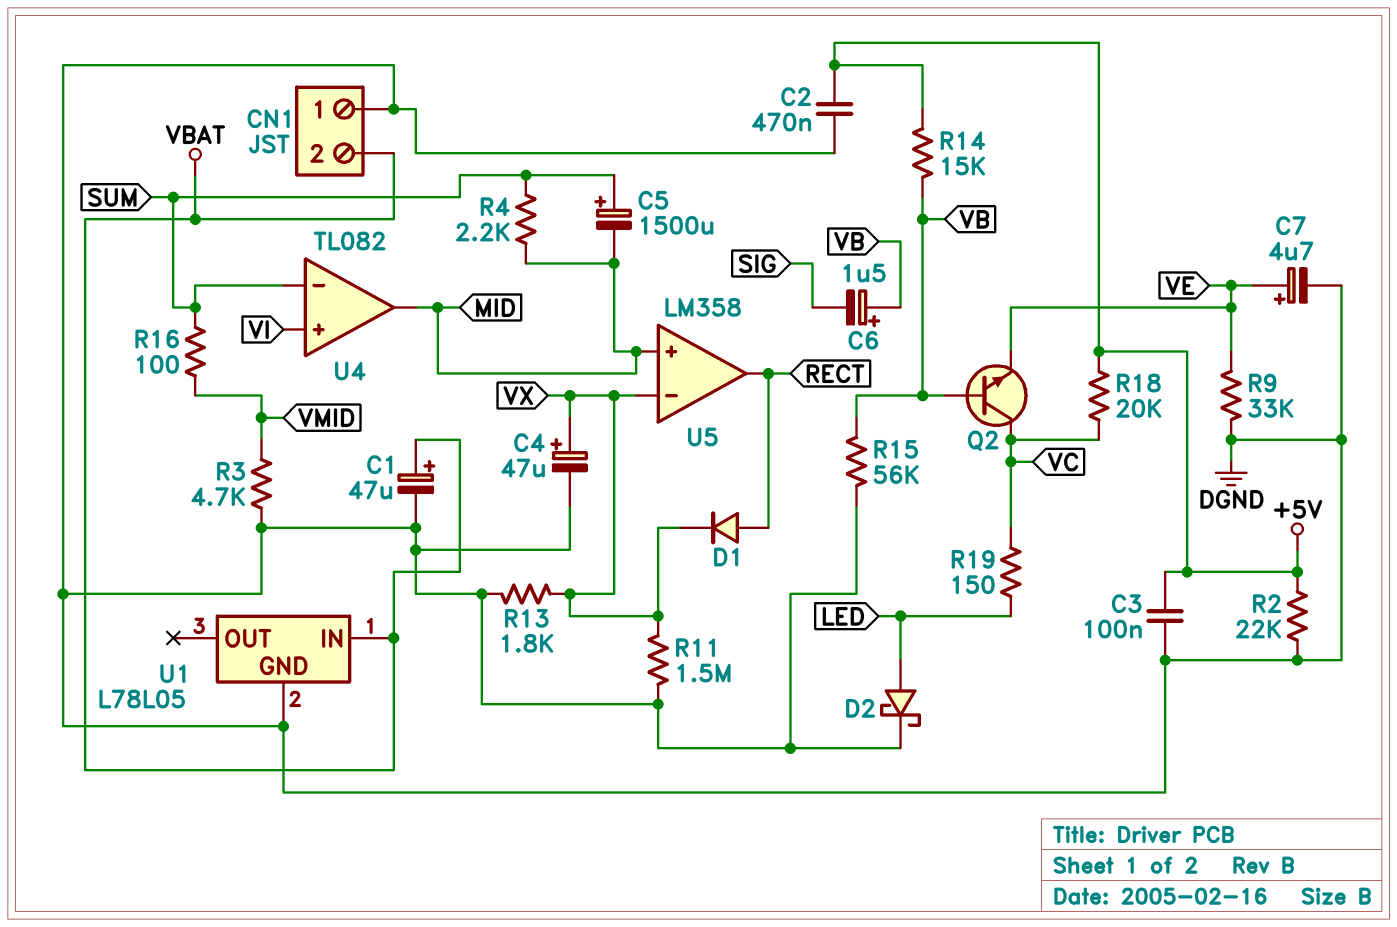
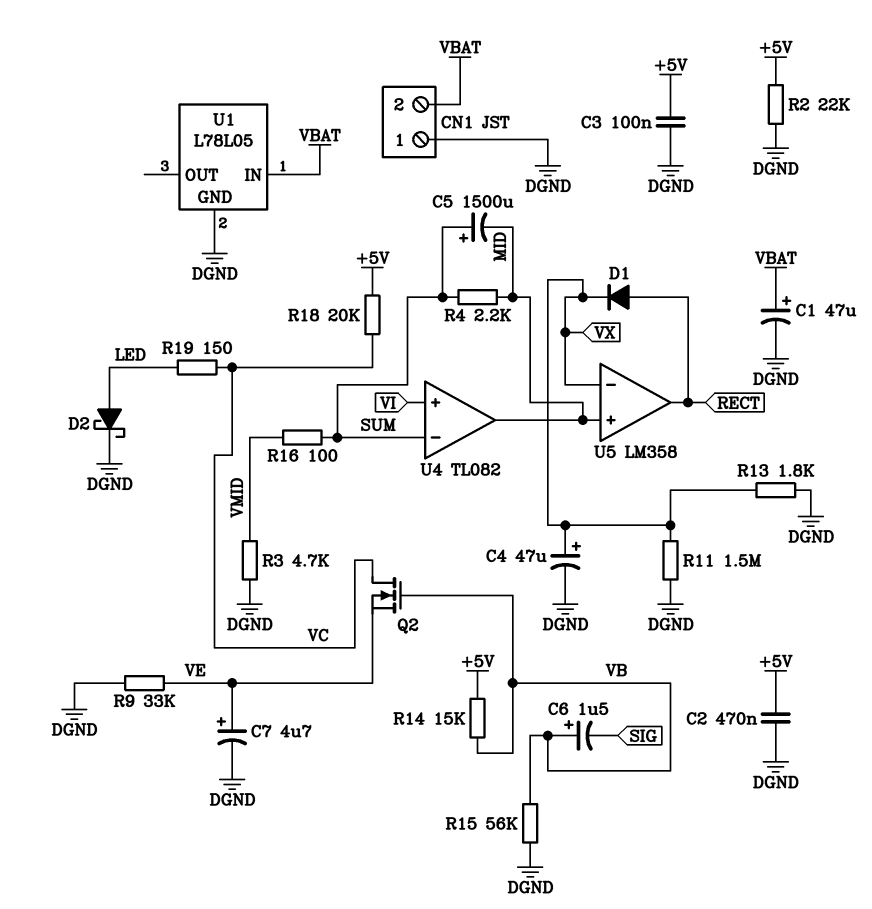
Q2: NPN (B VB, C VC, E VE) -> NMOS (G VB, D VC, S VE)

